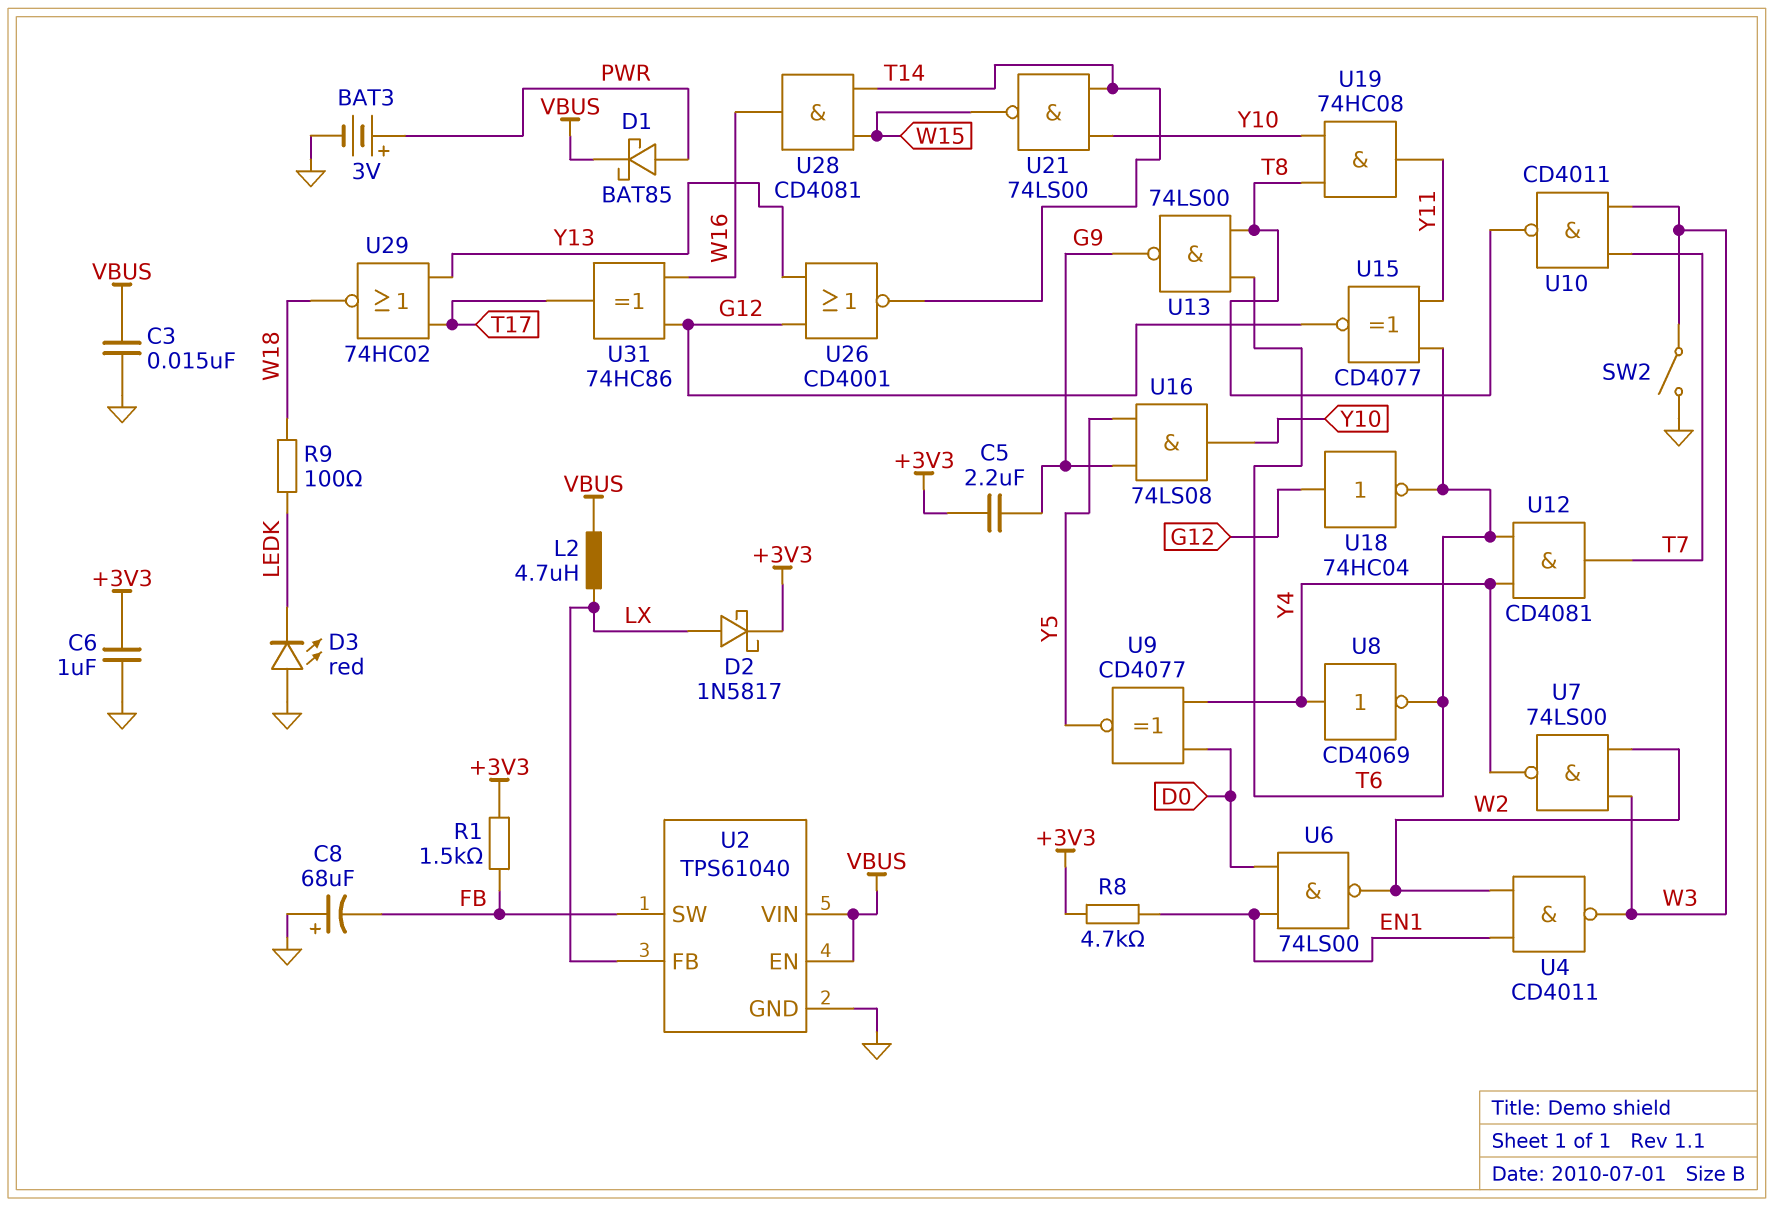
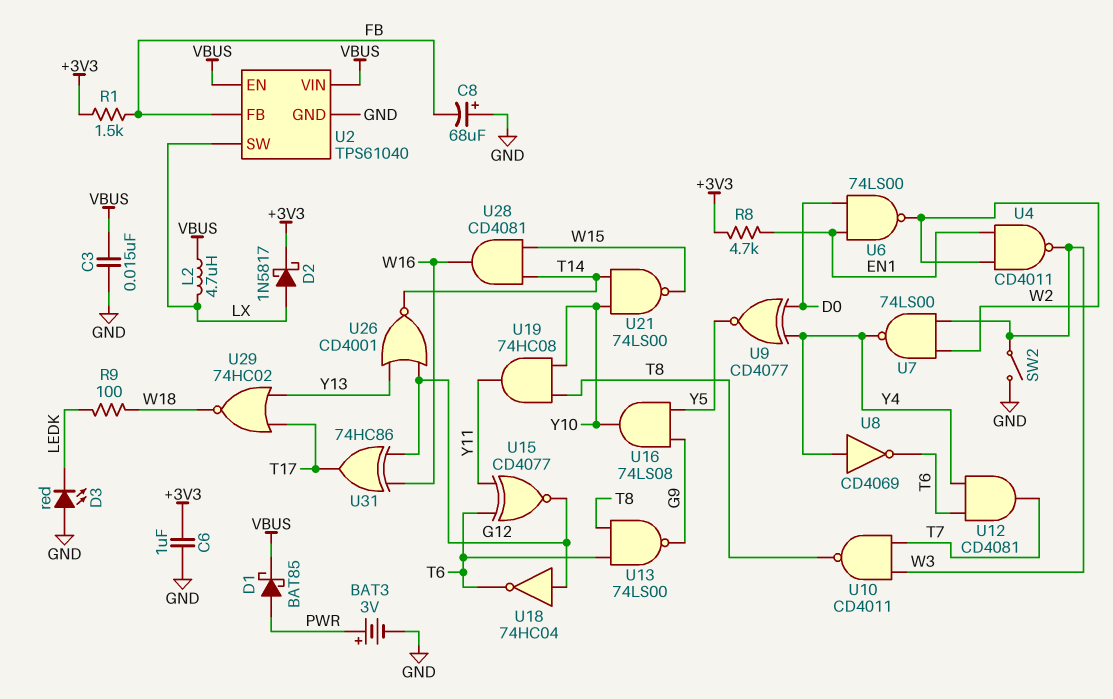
C5: 2.2uF (+3V3, G9) -> none
U2 pin FB: LX -> FB
U2 pin SW: FB -> LX

